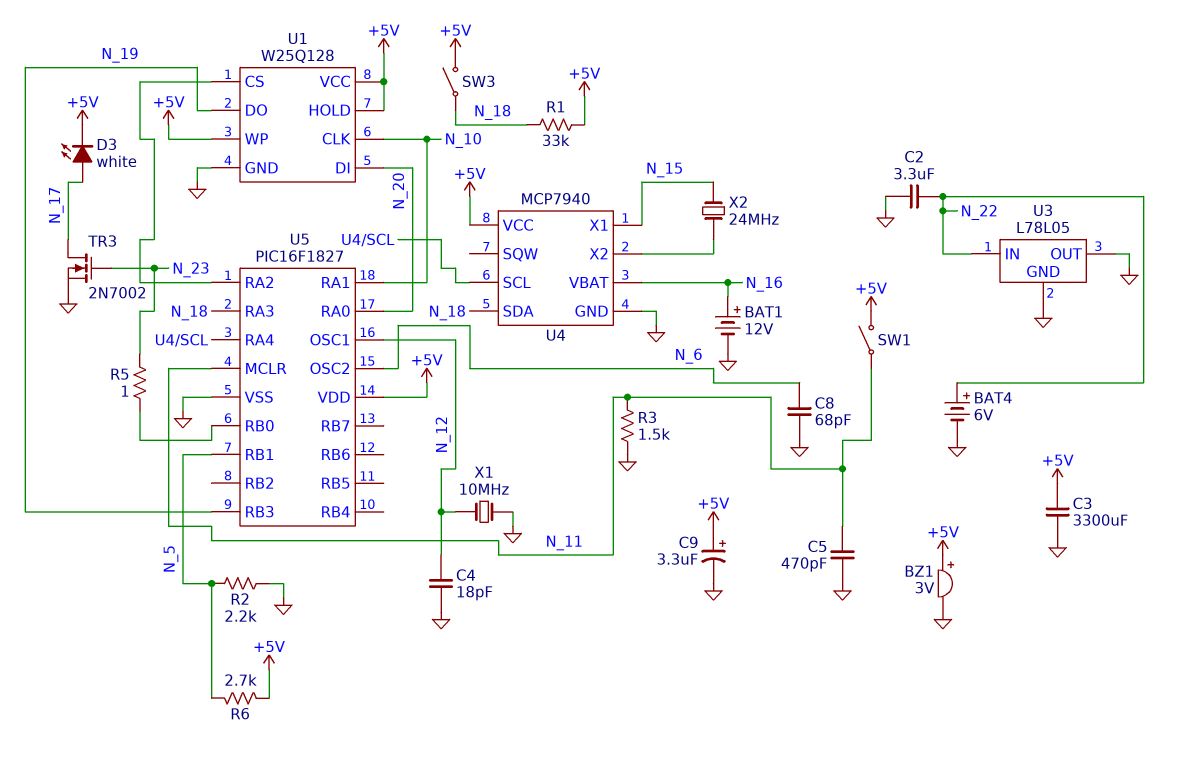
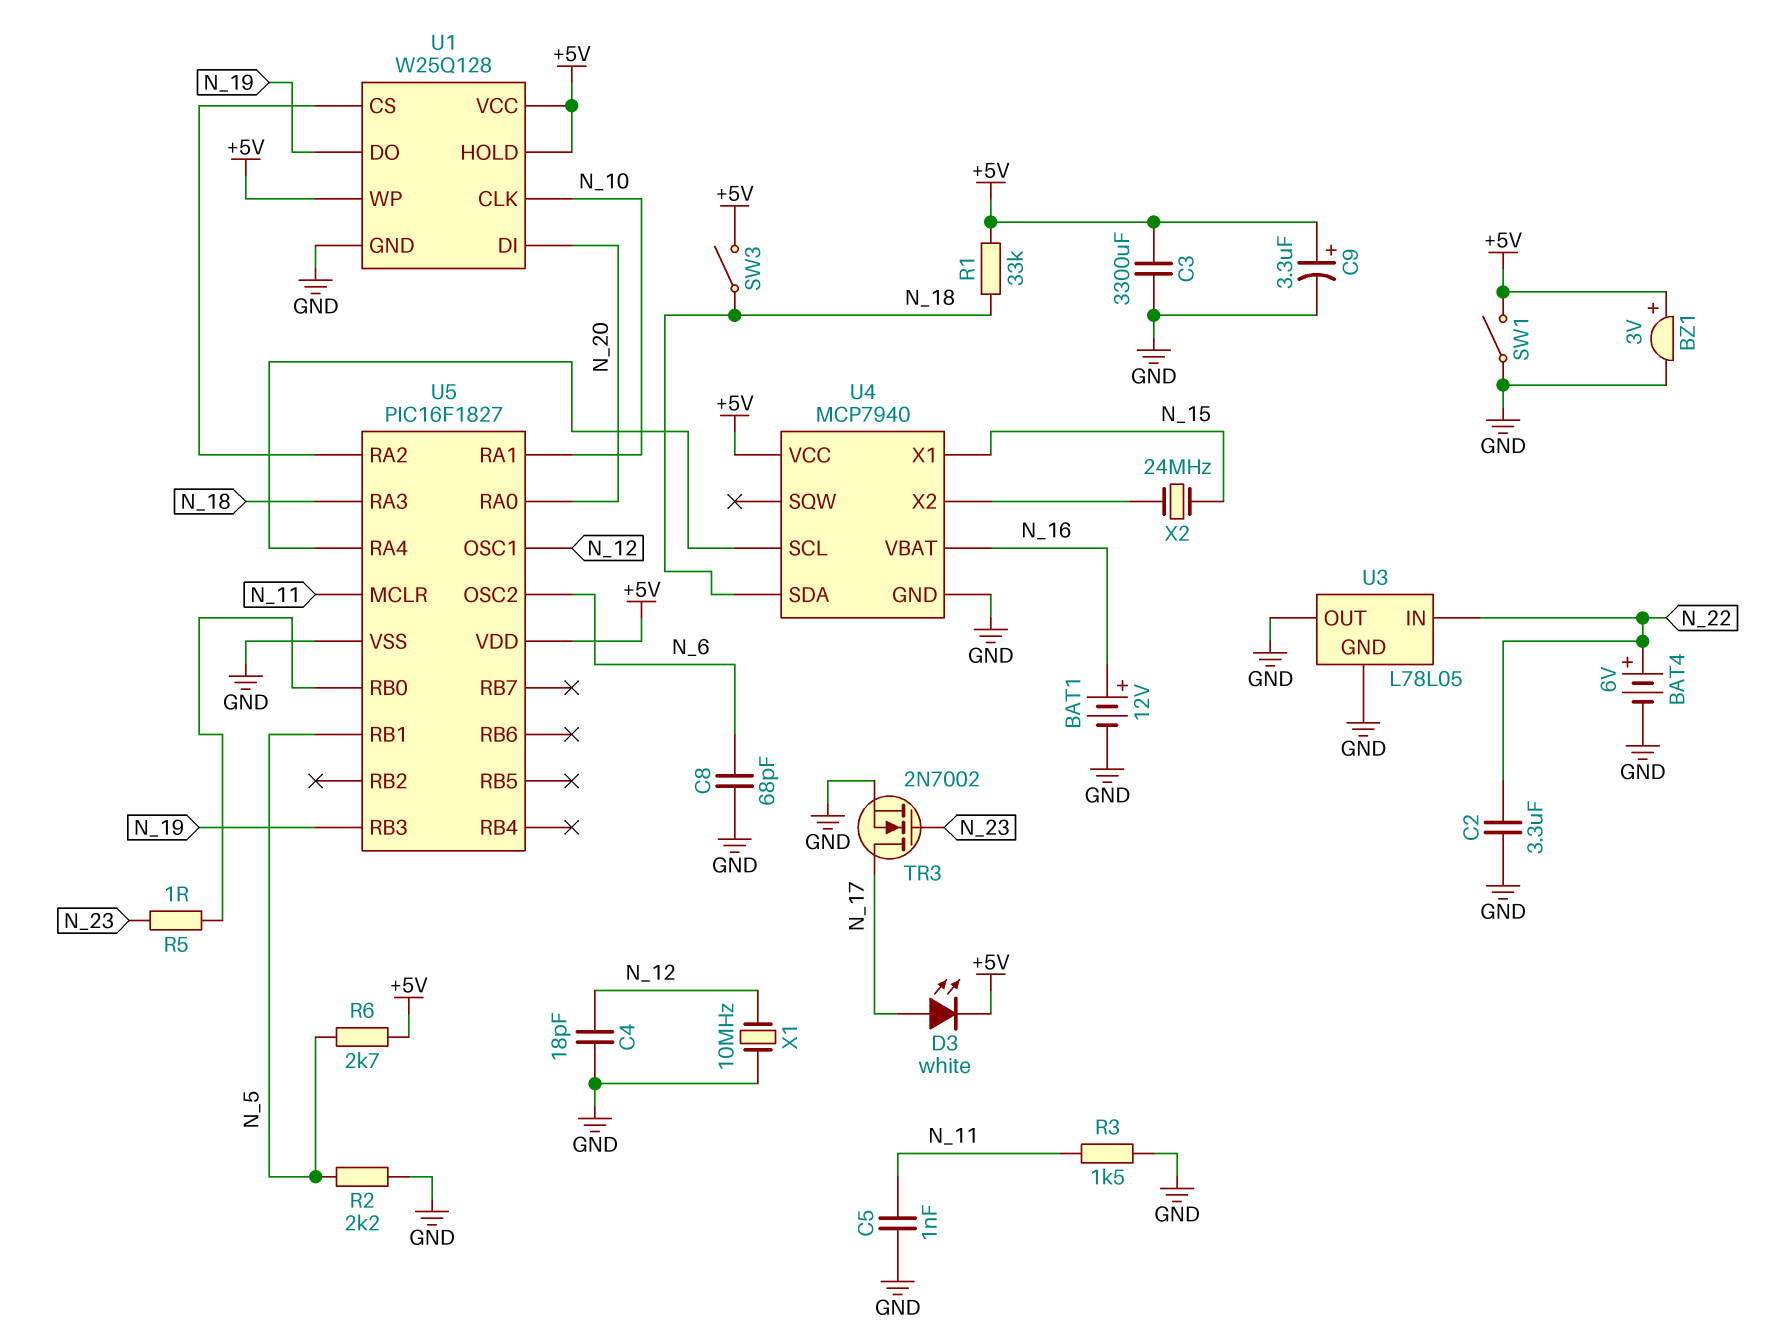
C5: 470pF (GND, N_11) -> 1nF (GND, N_11)
SW1: switch (+5V, N_11) -> switch (+5V, GND)

